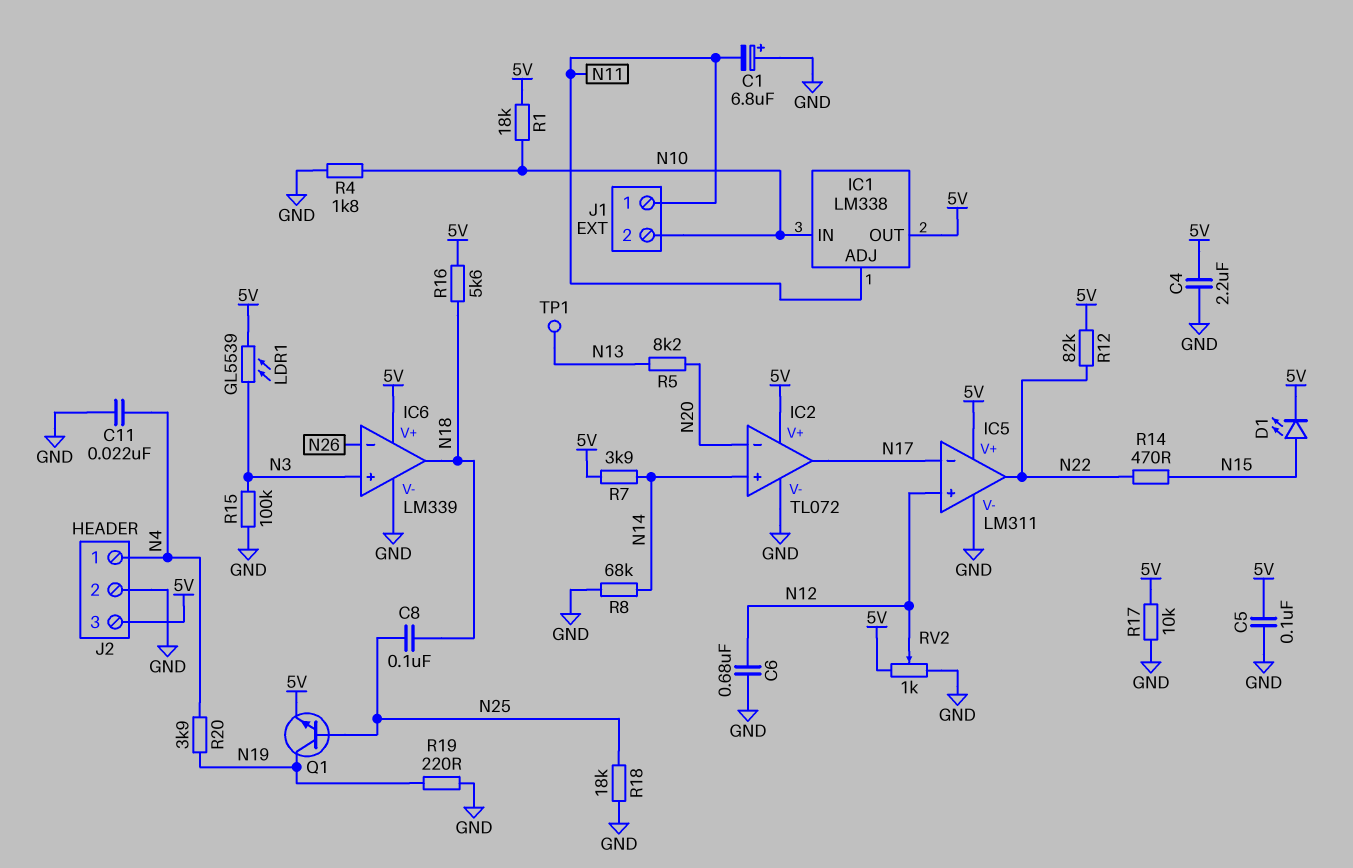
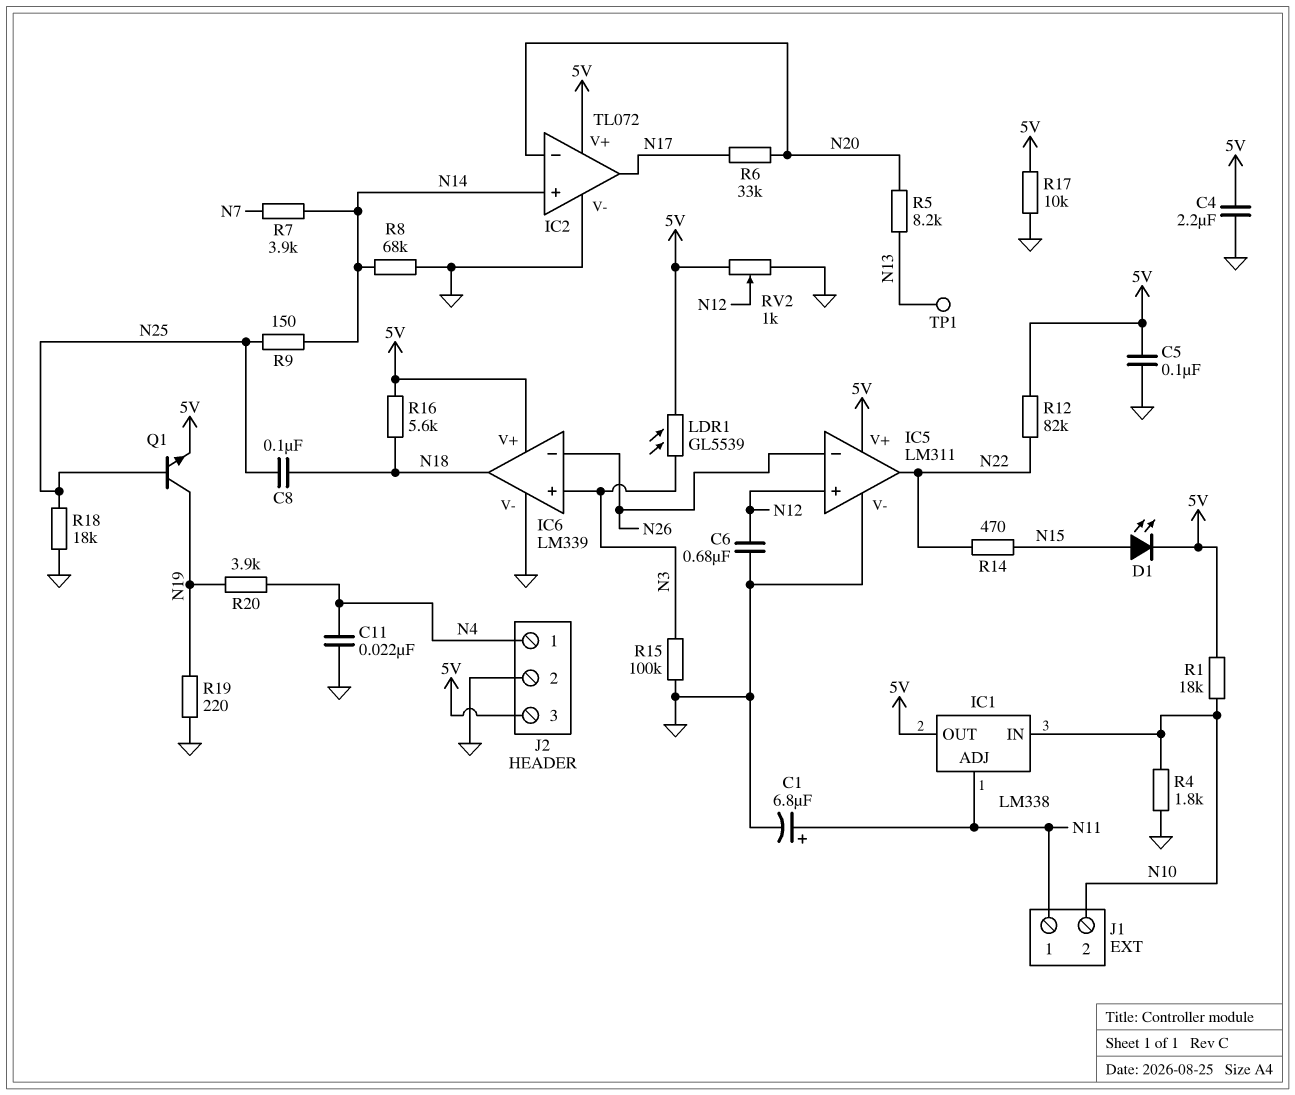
C1: 6.8uF (plus GND, minus N11) -> 6.8uF (plus N11, minus GND)
IC5 pin in-: N17 -> N26
R6: none -> 33k (N17, N20)
R7: 3.9k (5V, N14) -> 3.9k (N7, N14)
R9: none -> 150 (N14, N25)

